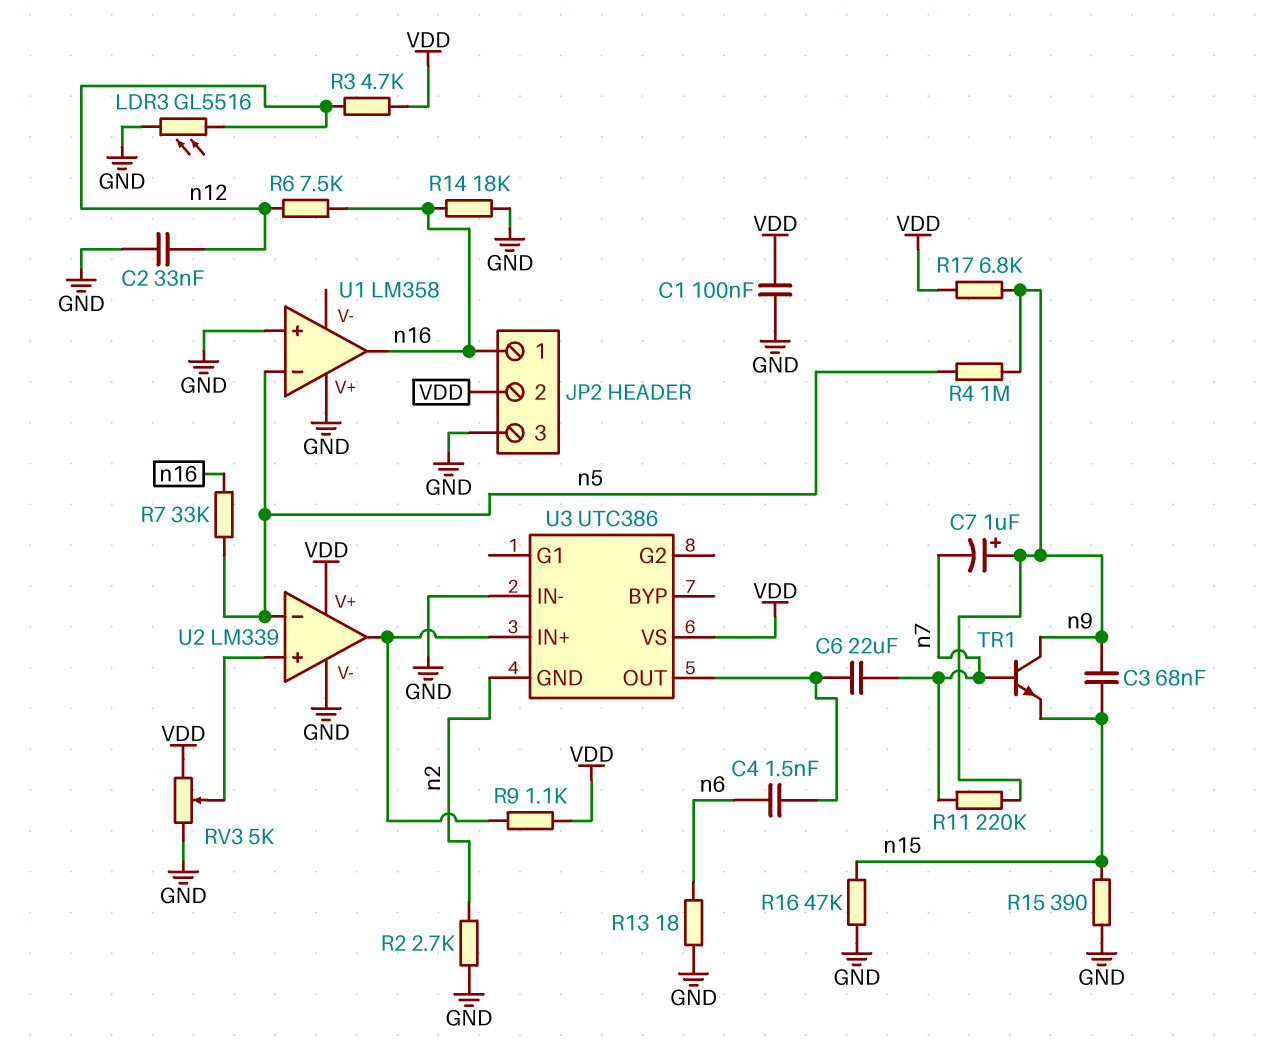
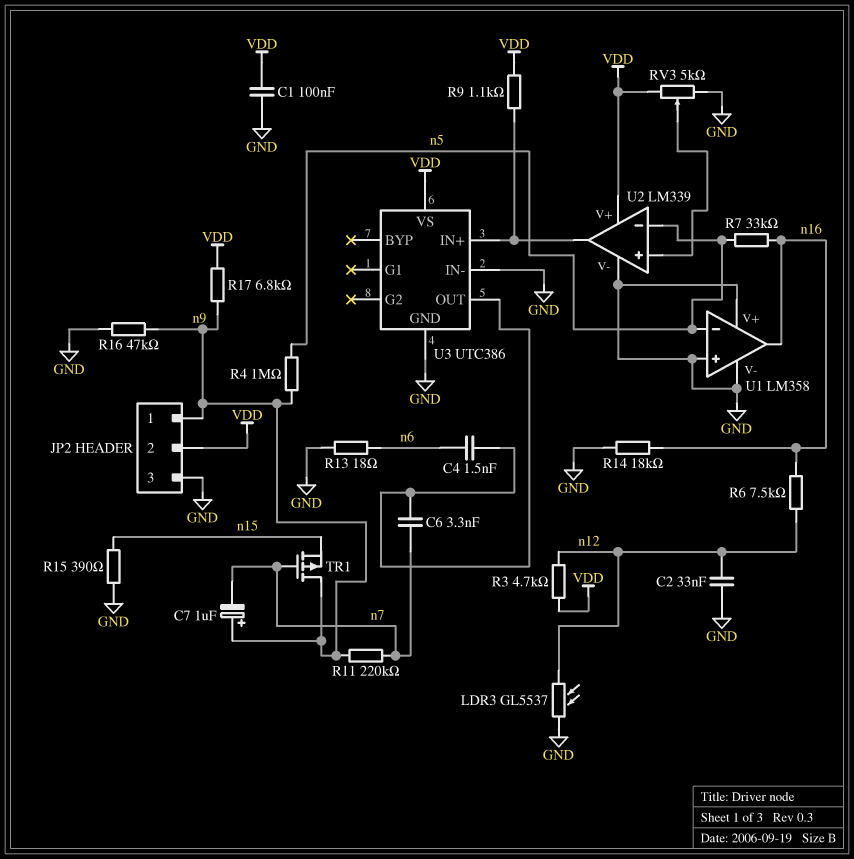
C3: 68nF (n9, n15) -> none
C6: 22uF (U3/OUT, n7) -> 3.3nF (U3/OUT, n7)
JP2 pin 1: n16 -> n9
LDR3: GL5516 (GND, n12) -> GL5537 (GND, n12)
R2: 2.7k (GND, n2) -> none
R16: 47k (GND, n15) -> 47k (GND, n9)
TR1: NPN (B n7, C n9, E n15) -> PMOS (G n7, D n9, S n15)
U1 pin V-: none -> GND
U3 pin GND: n2 -> GND

